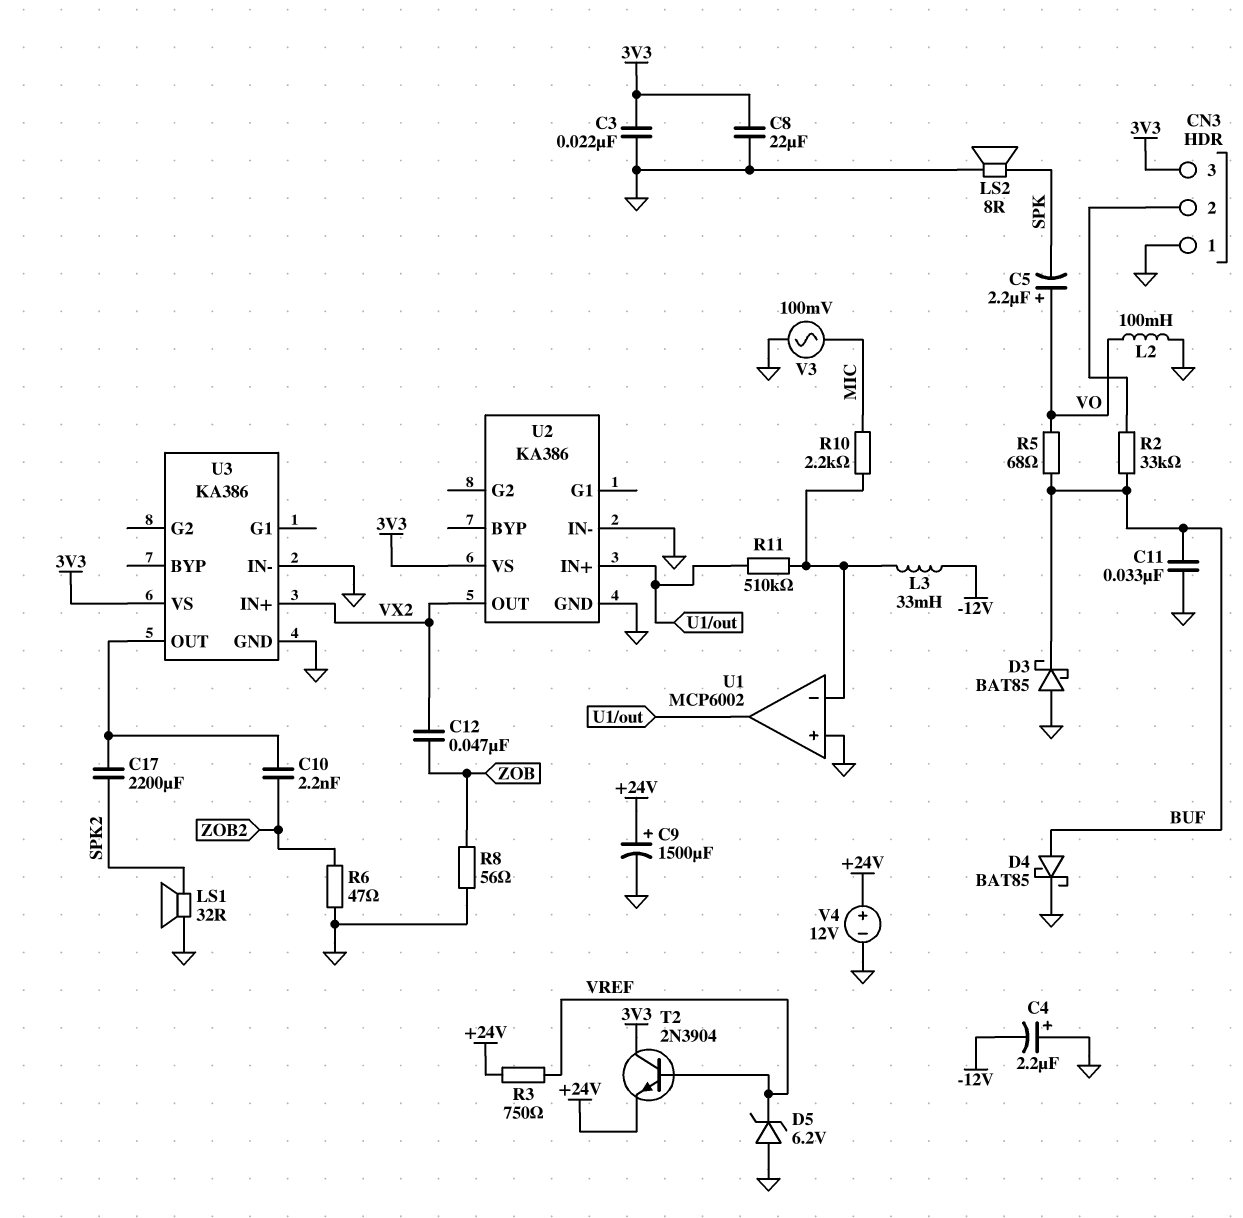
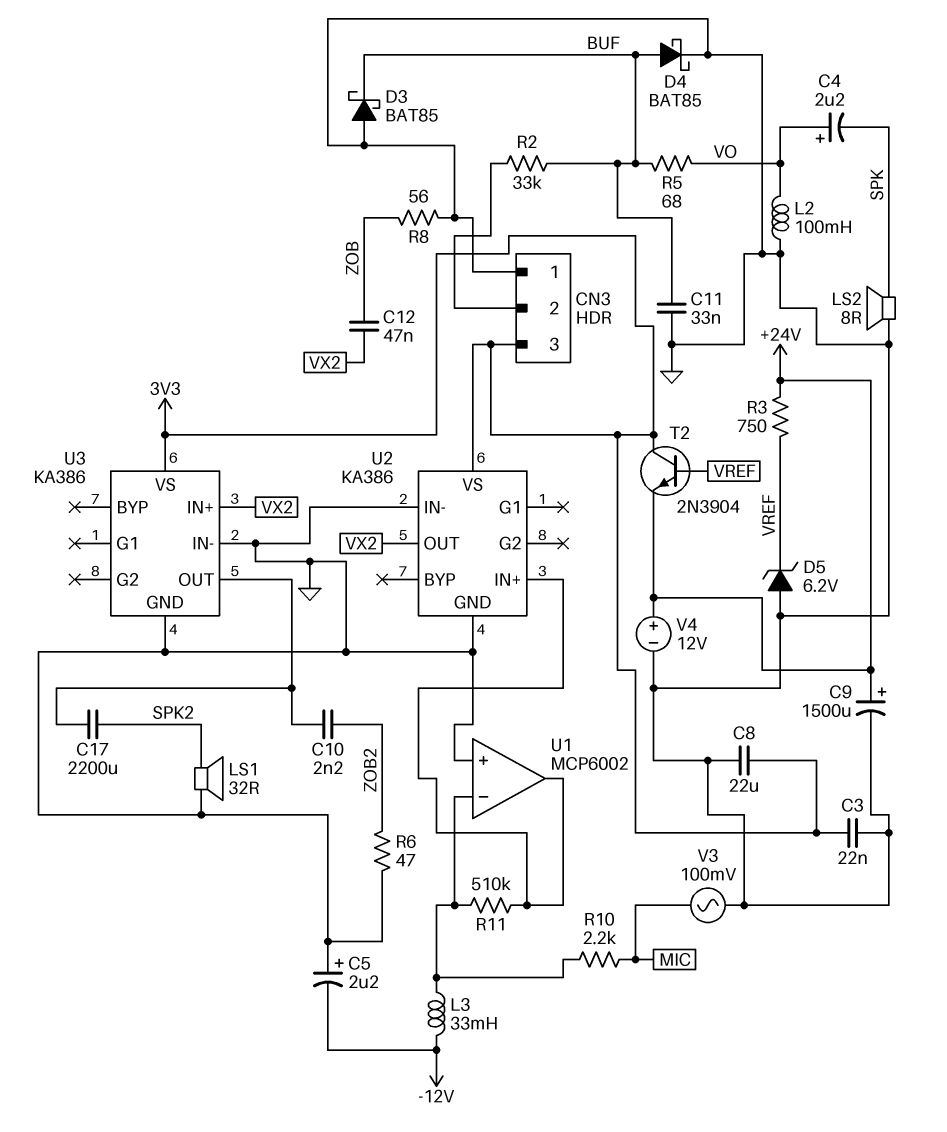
C4: 2.2uF (plus GND, minus -12V) -> 2.2uF (plus VO, minus SPK)
C5: 2.2uF (plus VO, minus SPK) -> 2.2uF (plus GND, minus -12V)

